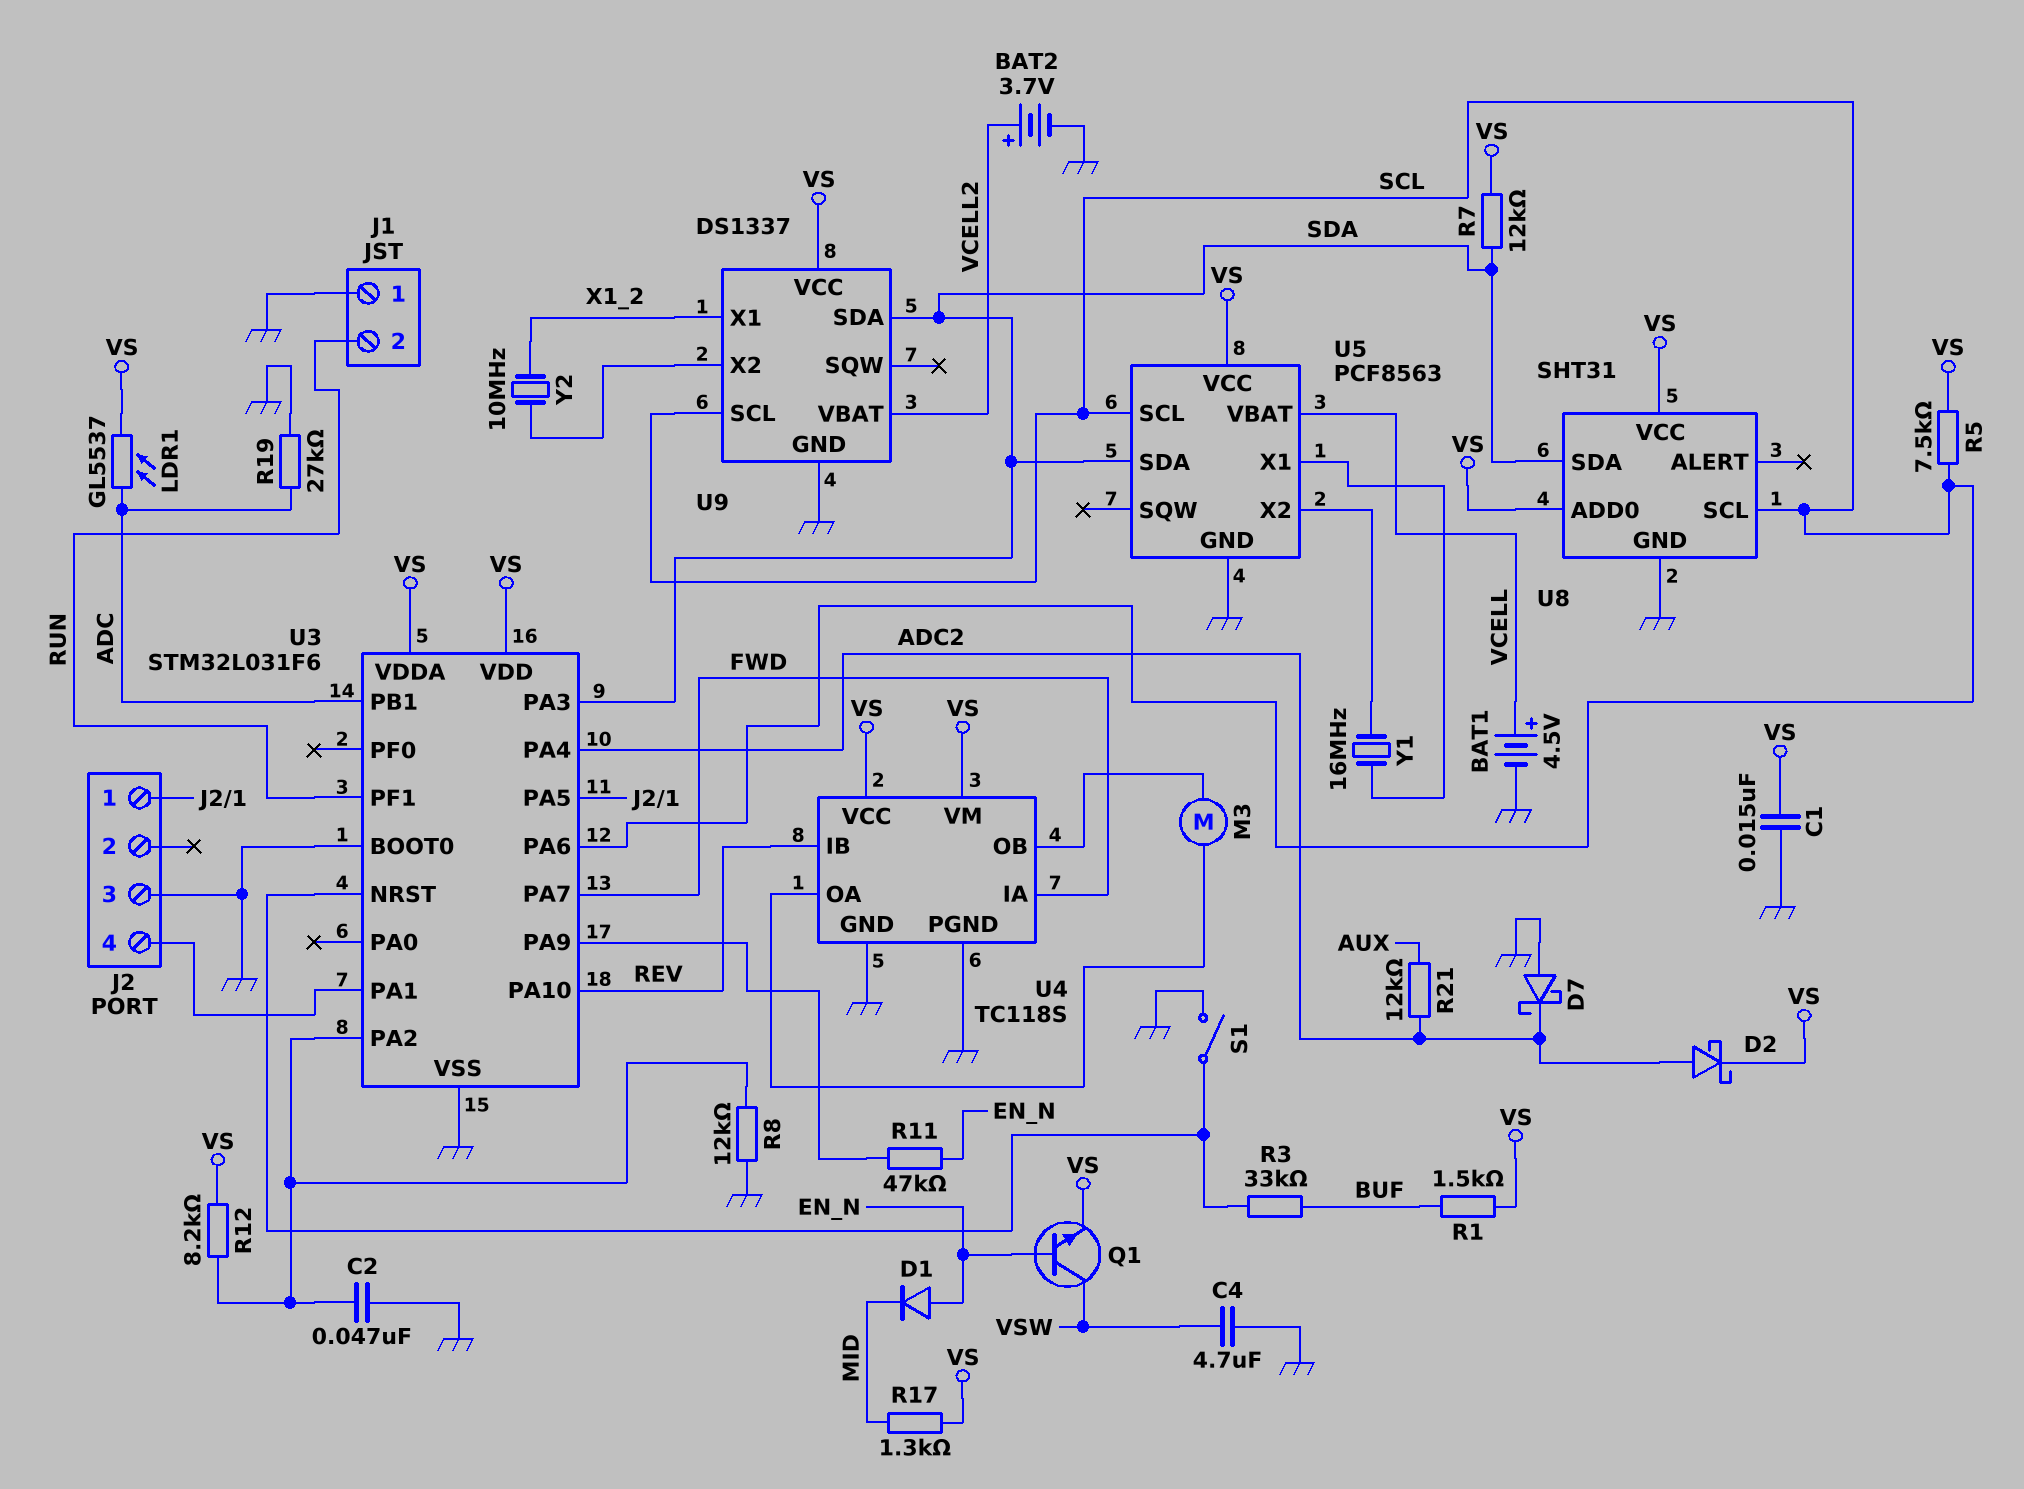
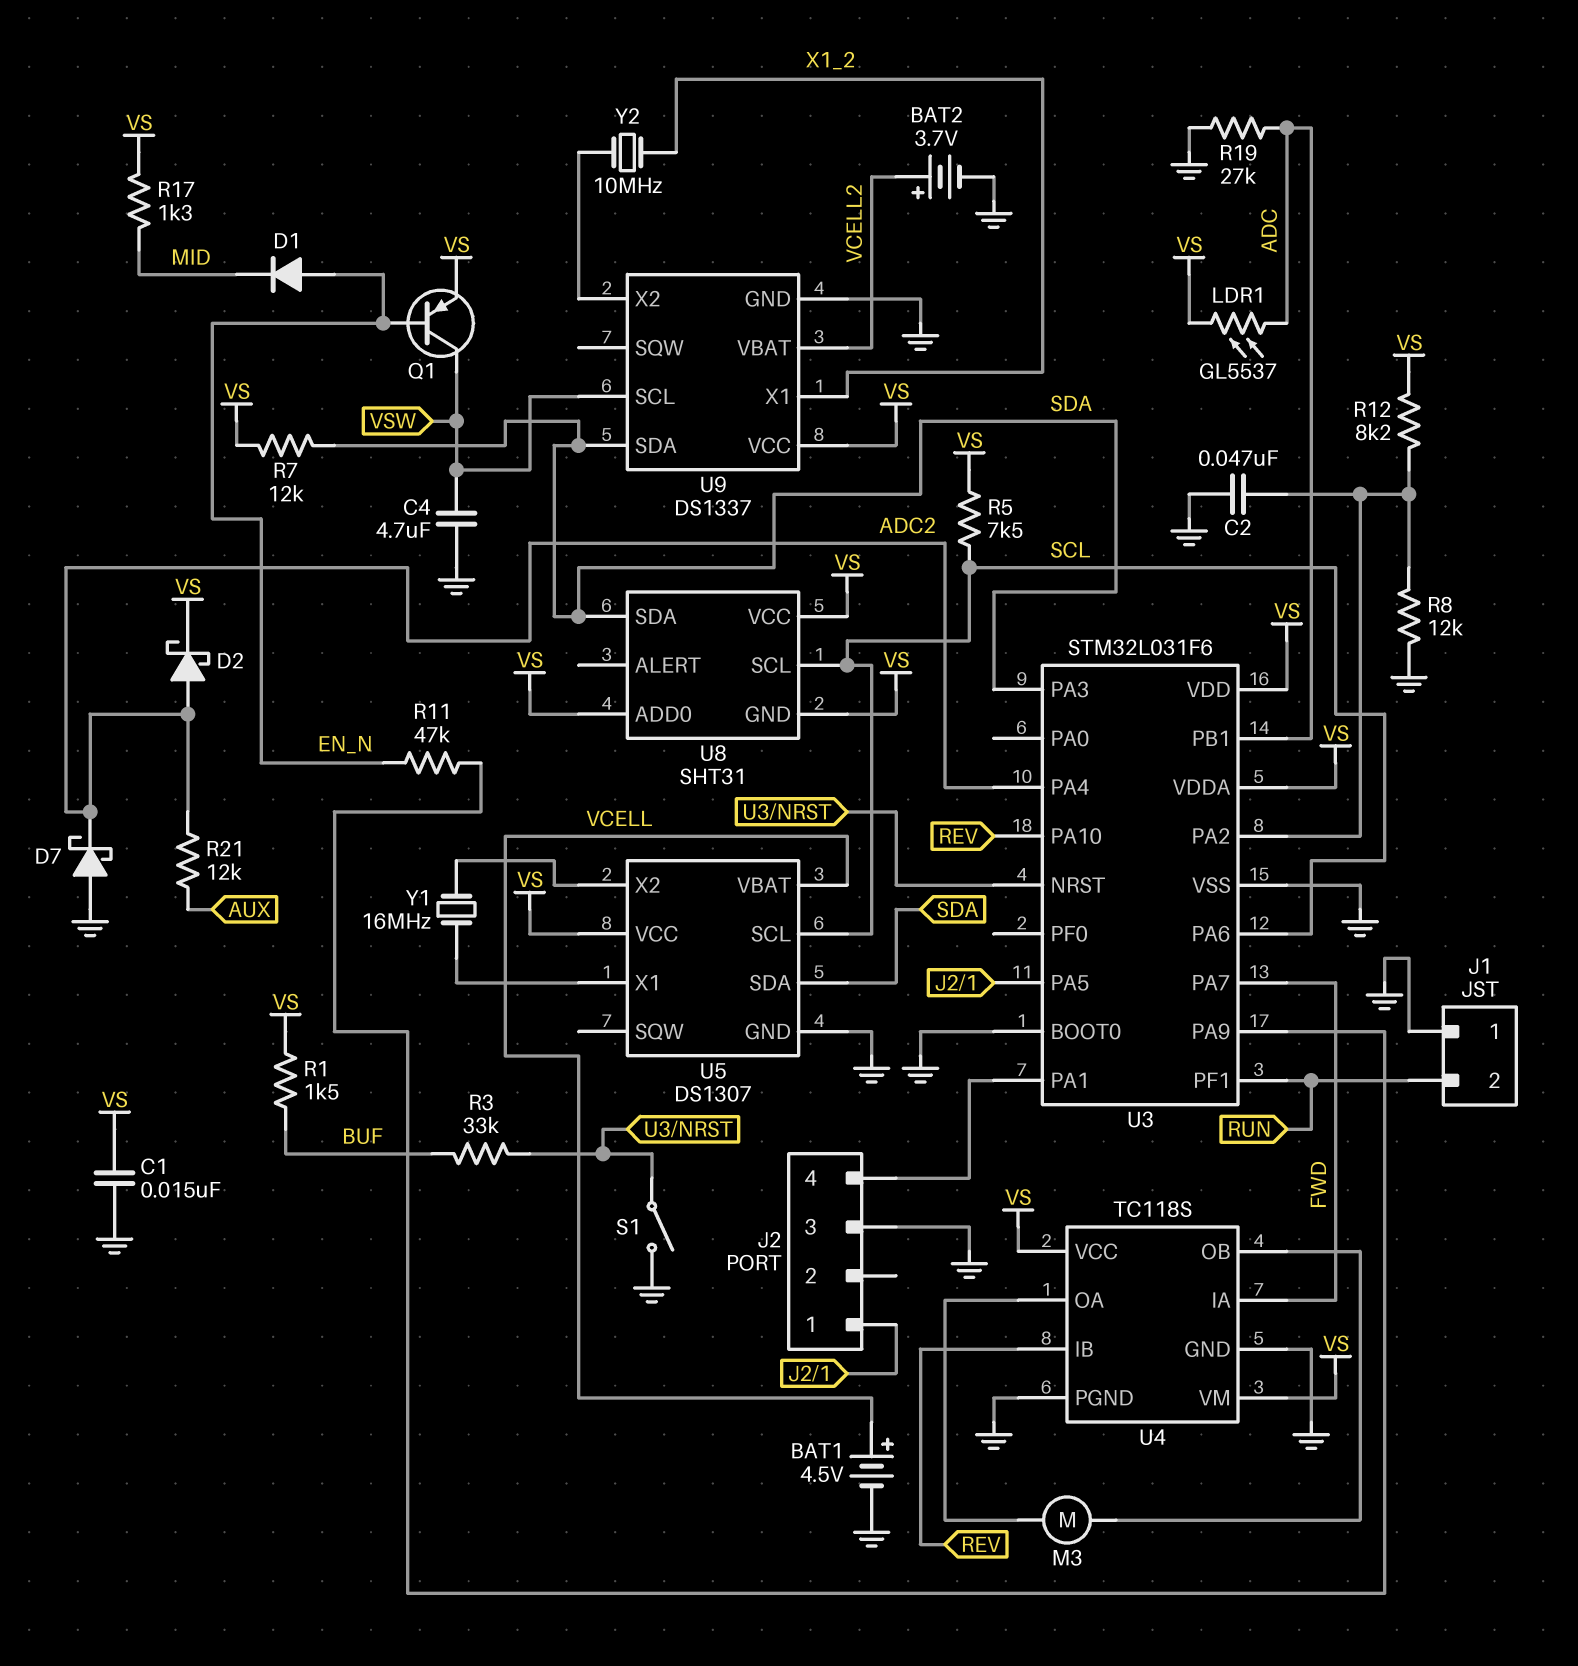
Q1: NPN (B EN_N, C VSW, E VS) -> PNP (B EN_N, C VSW, E VS)
U5: PCF8563 -> DS1307
U8 pin GND: GND -> VS
U9 pin SCL: SCL -> VSW

